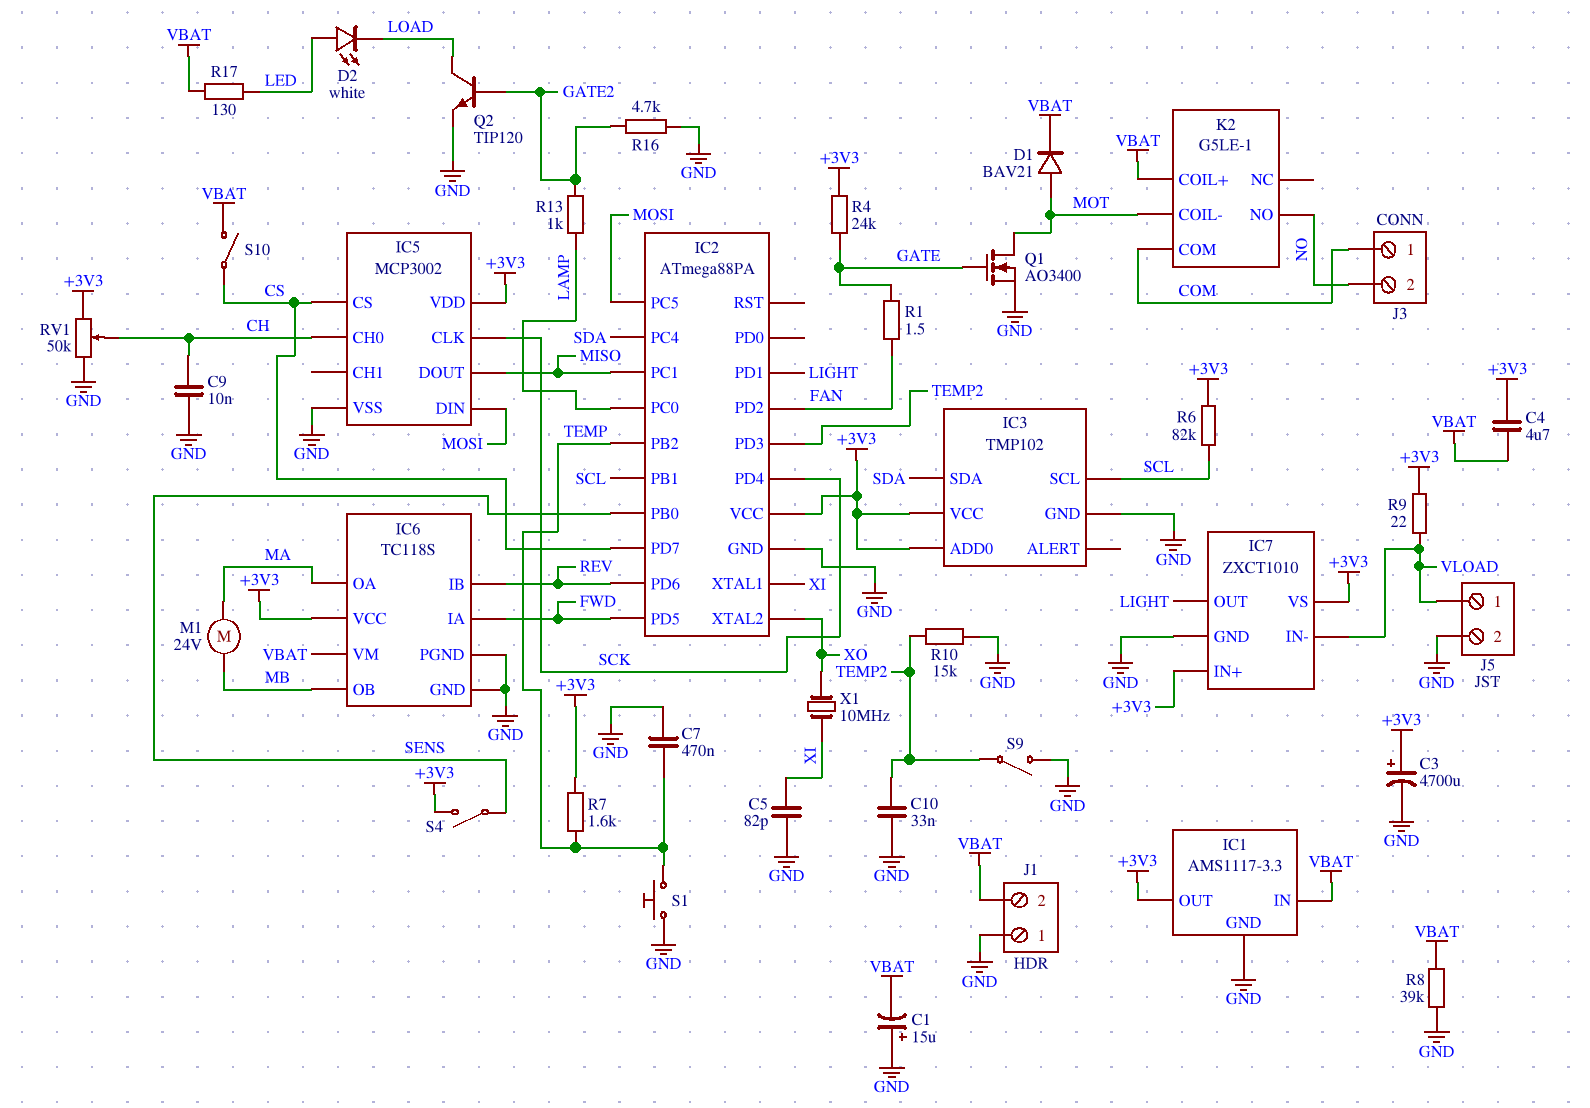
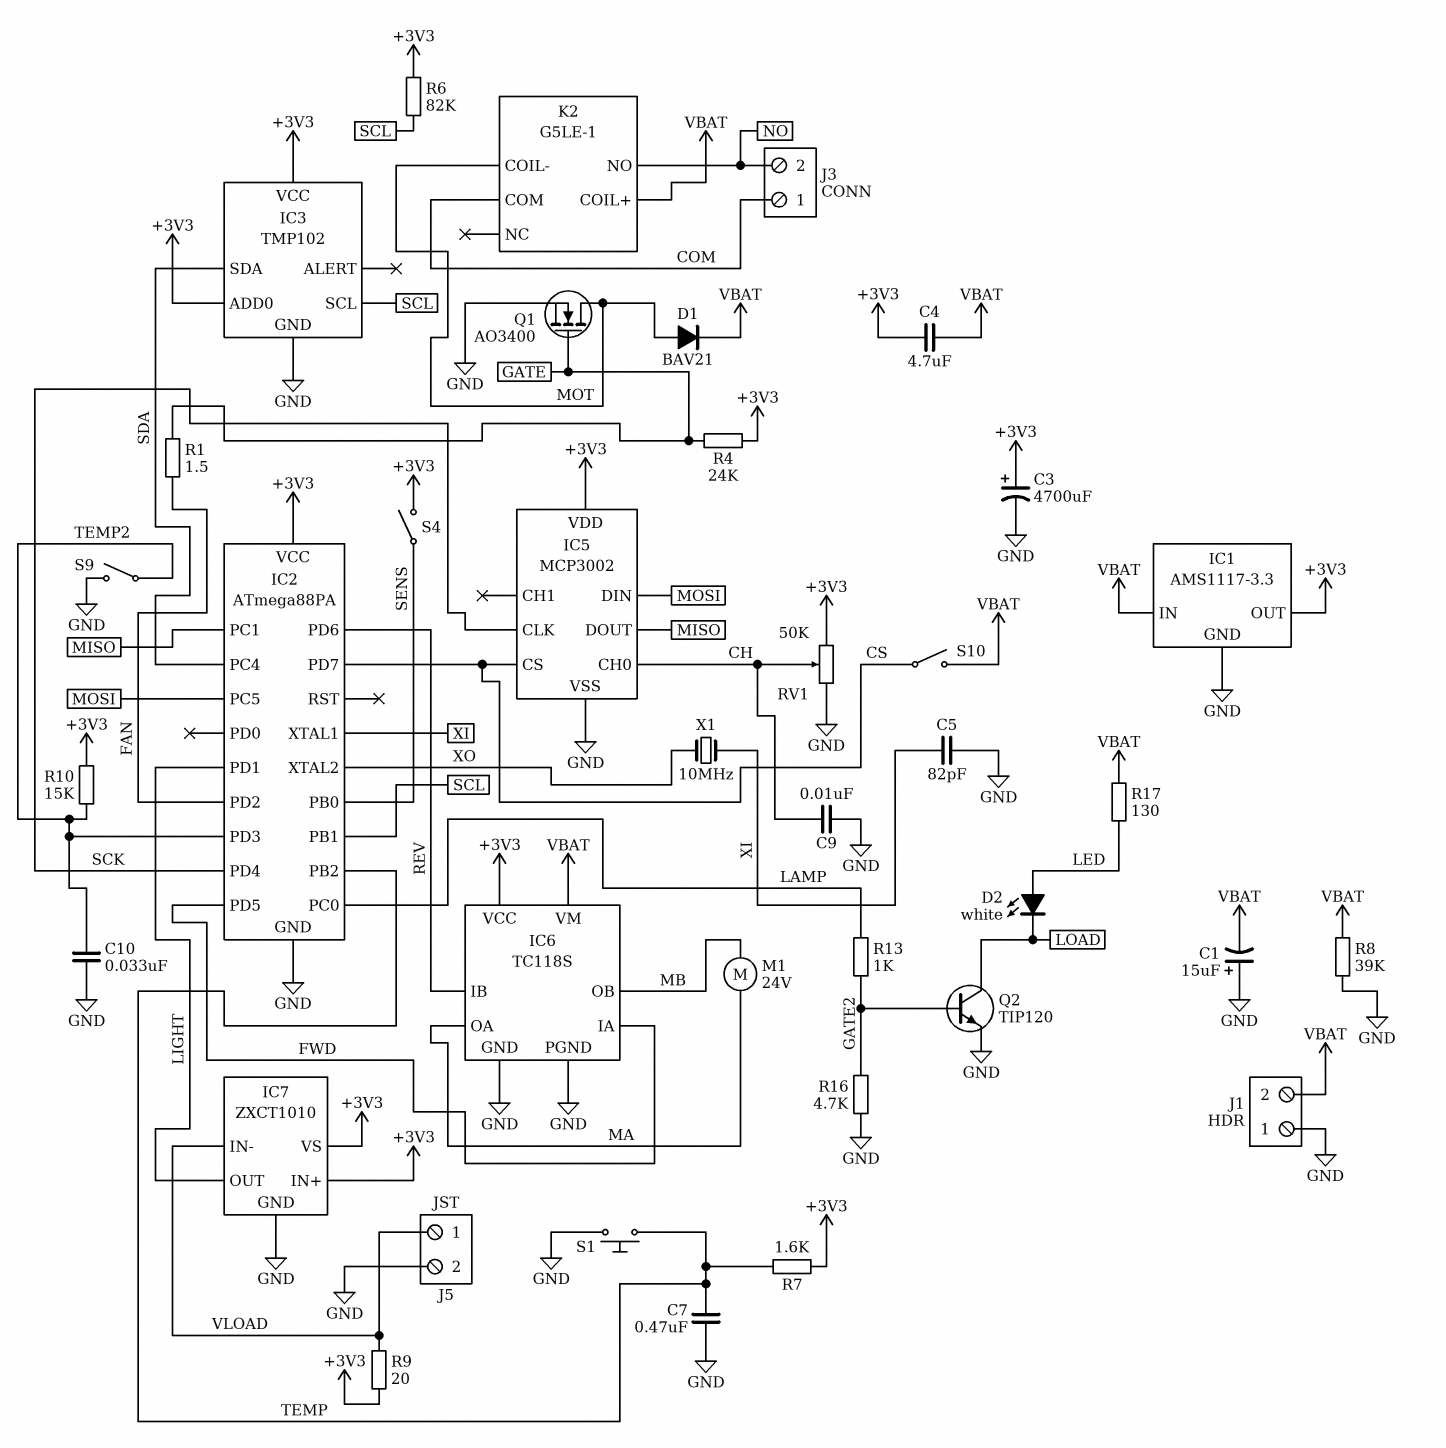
R9: 22 (+3V3, VLOAD) -> 20 (+3V3, VLOAD)
R10: 15k (GND, TEMP2) -> 15k (+3V3, TEMP2)

